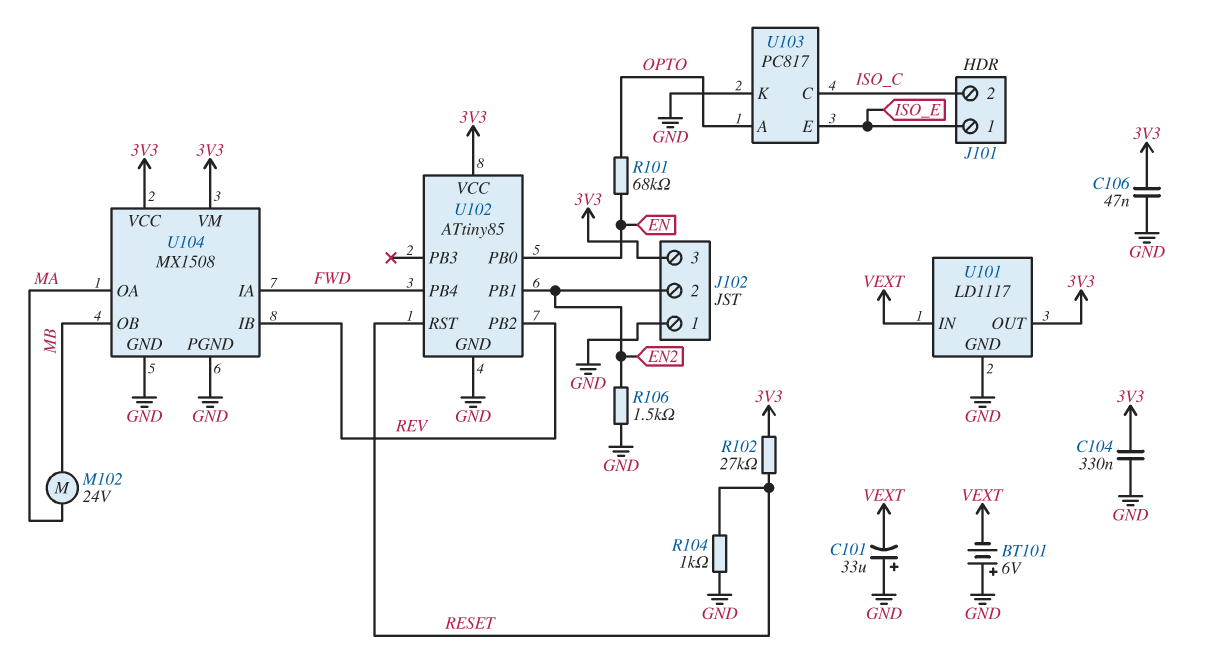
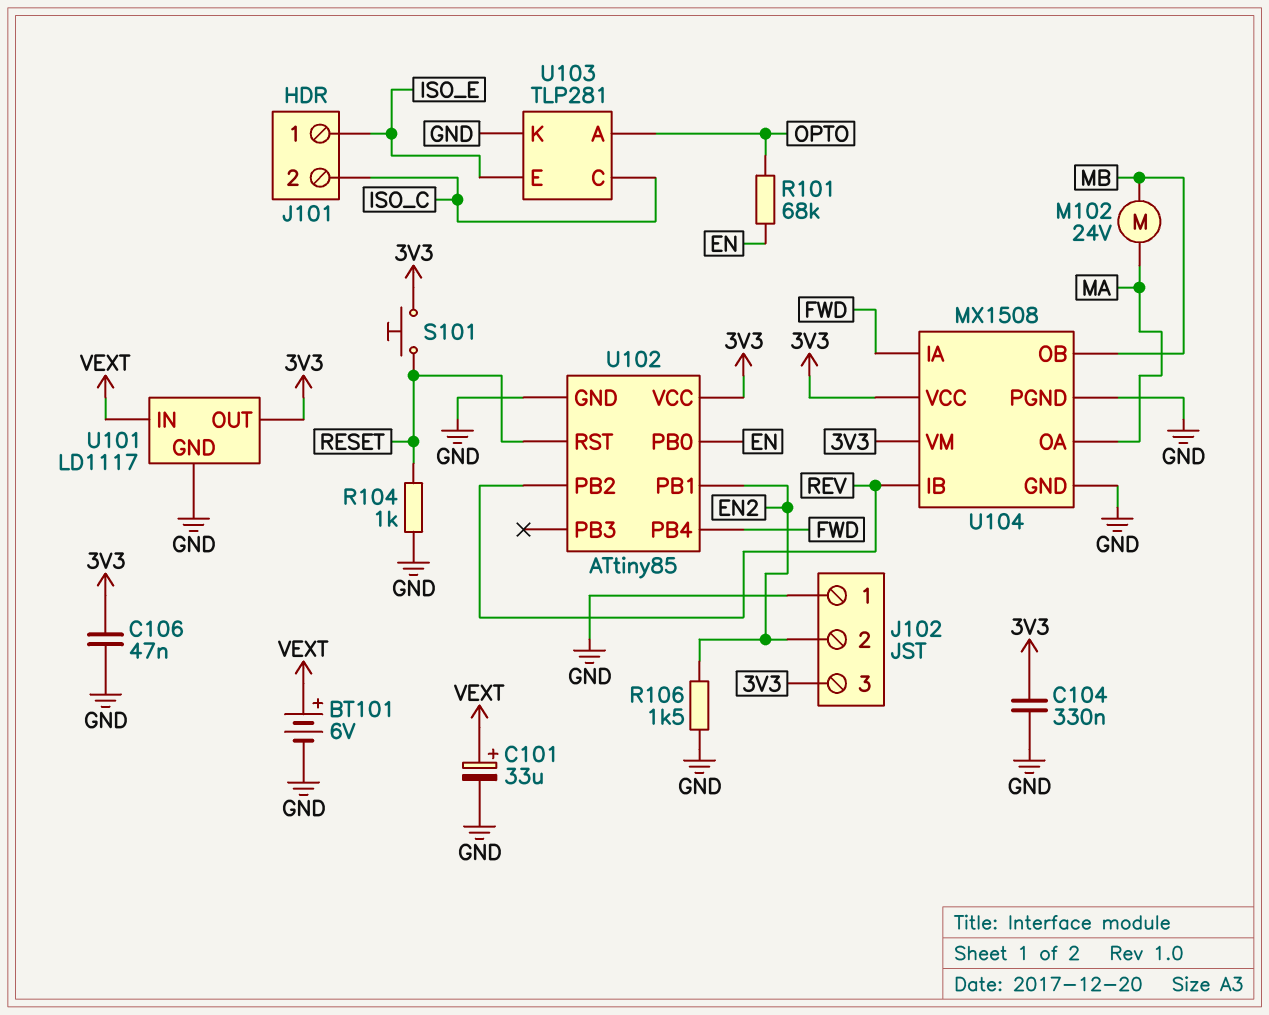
BT101: 6V (plus GND, minus VEXT) -> 6V (plus VEXT, minus GND)
C101: 33uF (plus GND, minus VEXT) -> 33uF (plus VEXT, minus GND)
R102: 27k (3V3, RESET) -> none
S101: none -> button (3V3, RESET)
U103: PC817 -> TLP281

